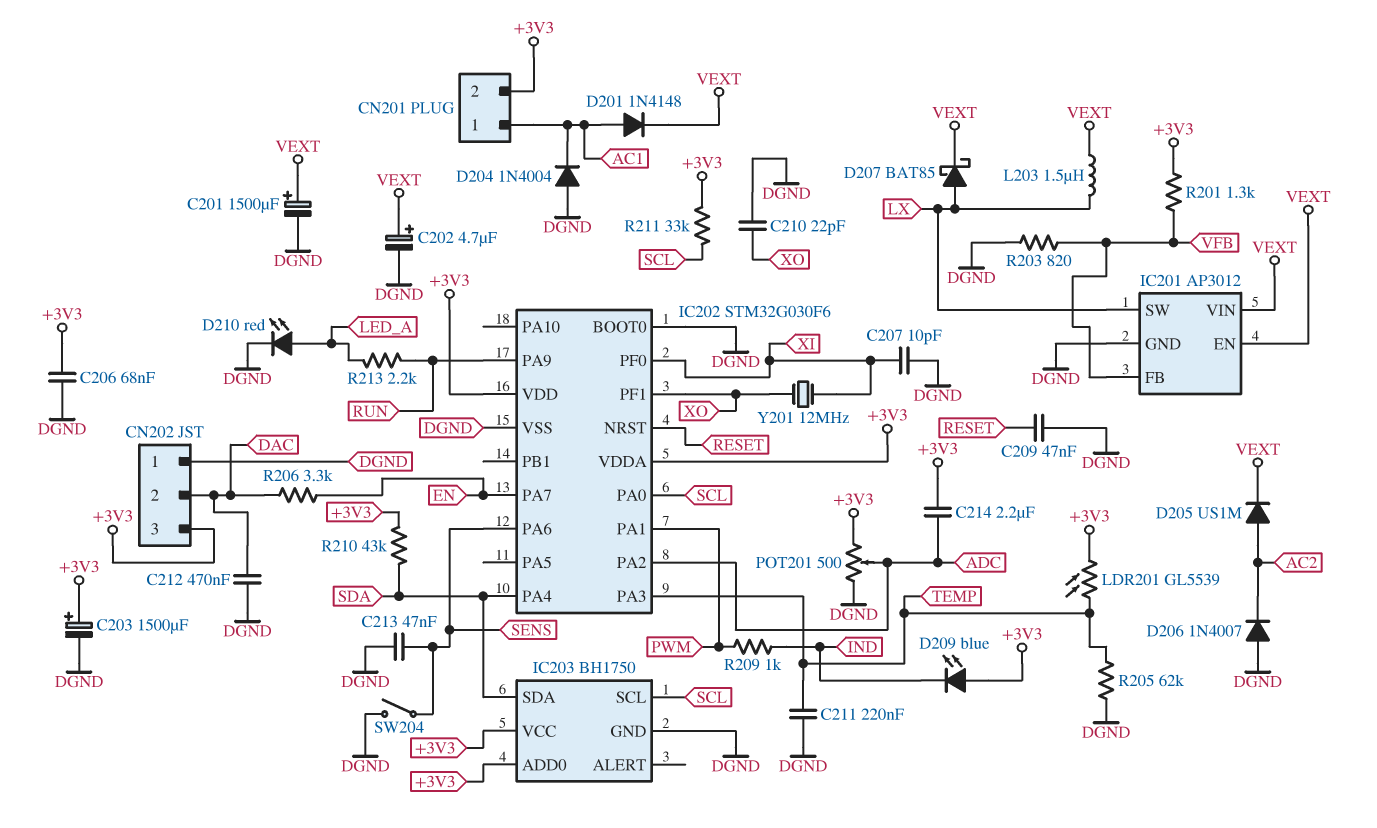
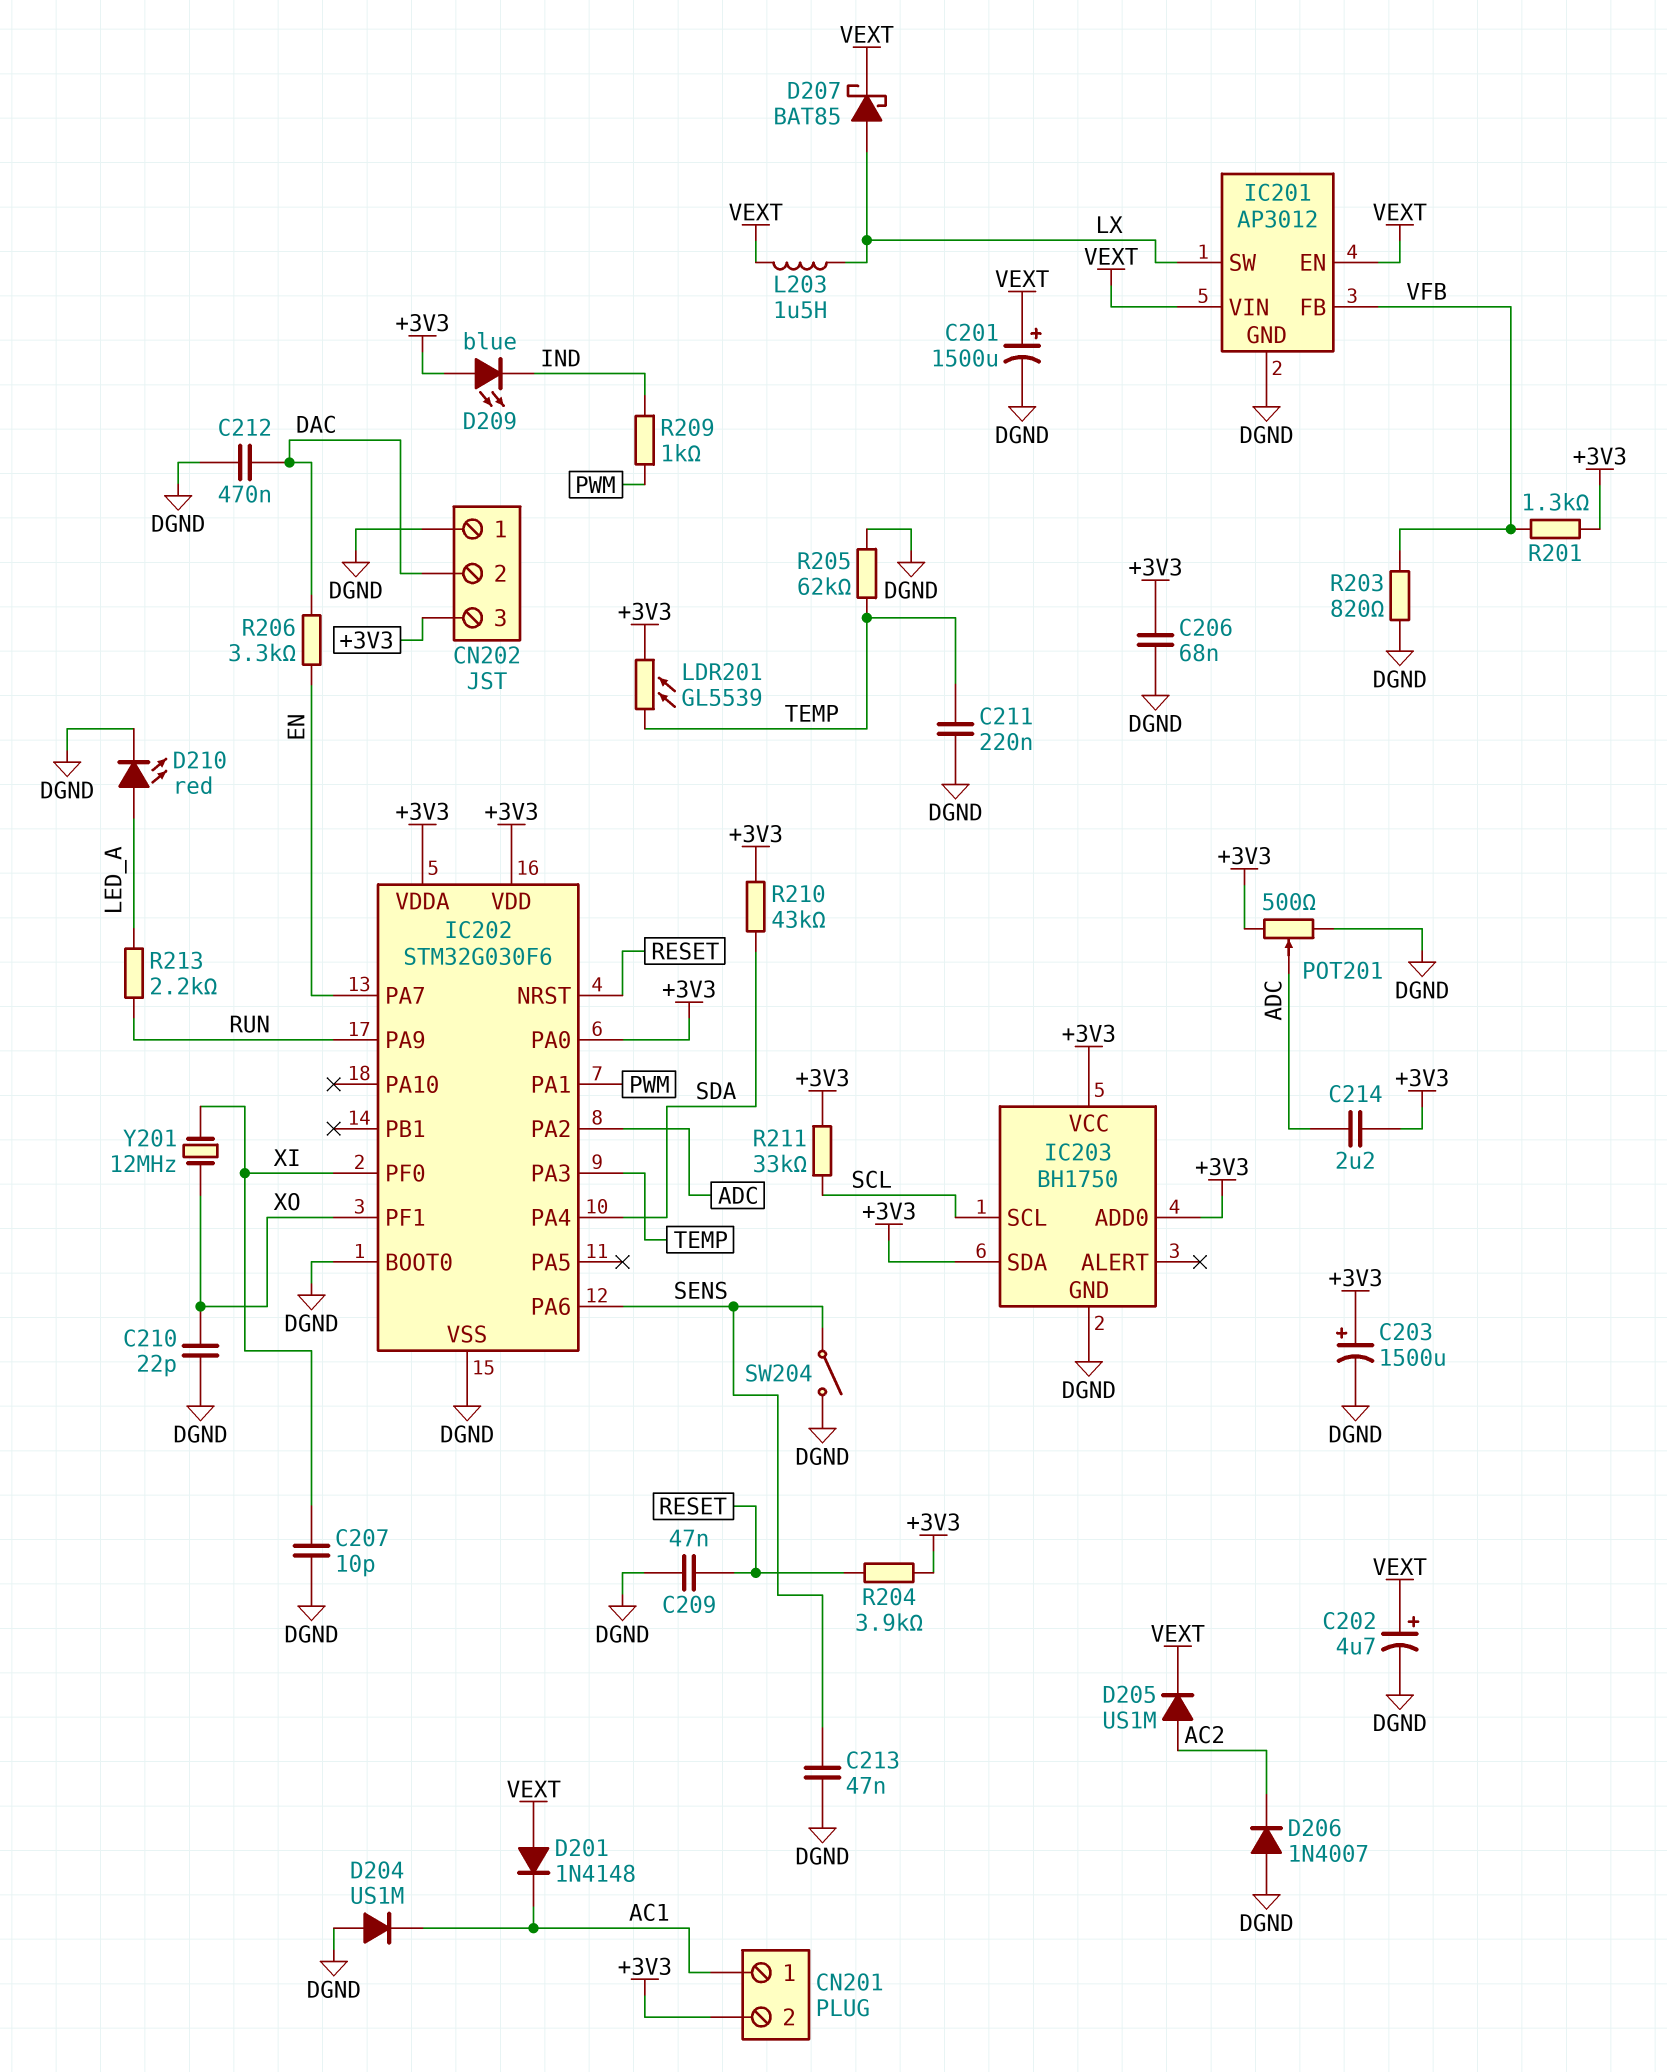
D201: diode 1N4148 (A AC1, K VEXT) -> diode 1N4148 (A VEXT, K AC1)
D204: diode 1N4004 (A DGND, K AC1) -> diode US1M (A DGND, K AC1)
IC202 pin PA0: SCL -> +3V3
IC203 pin SDA: SDA -> +3V3
R204: none -> 3.9k (+3V3, RESET)

